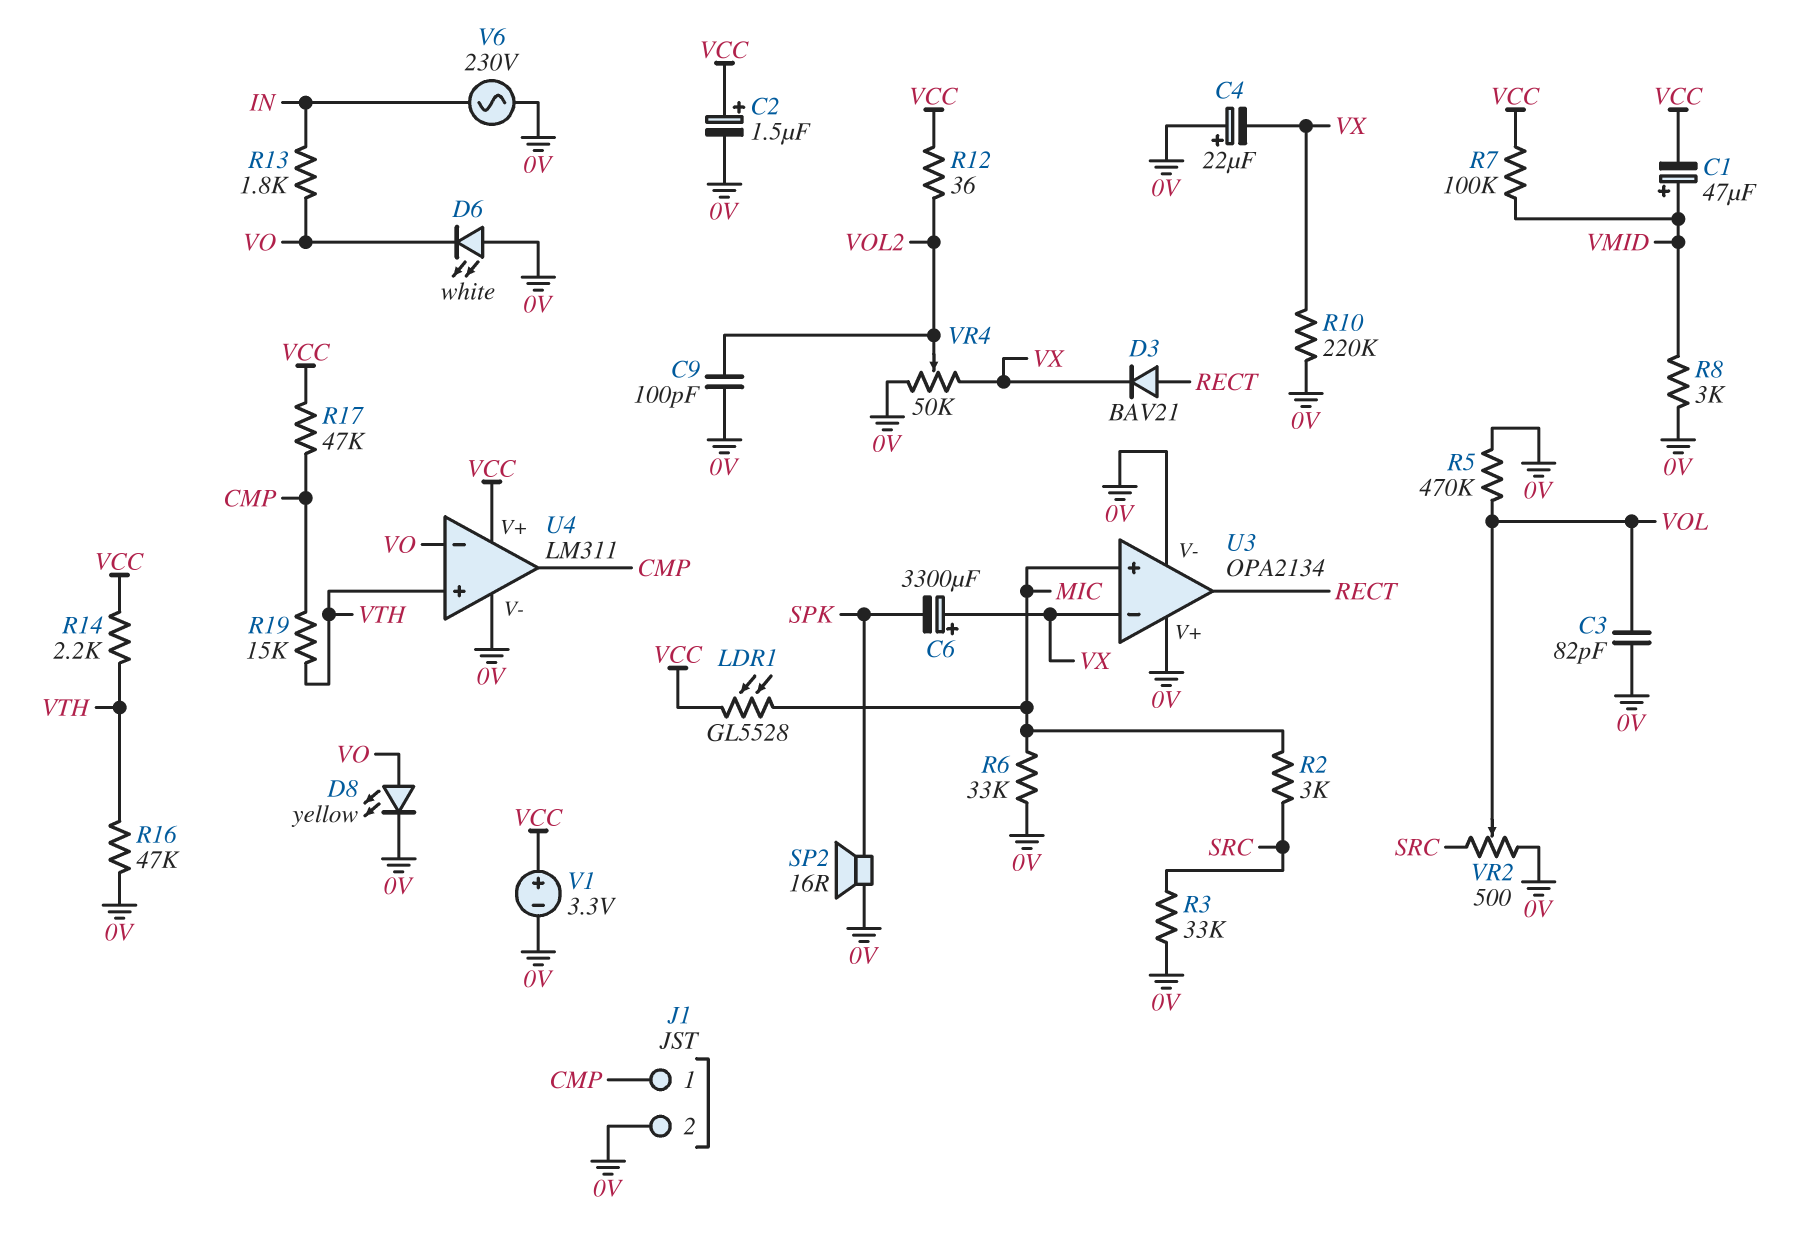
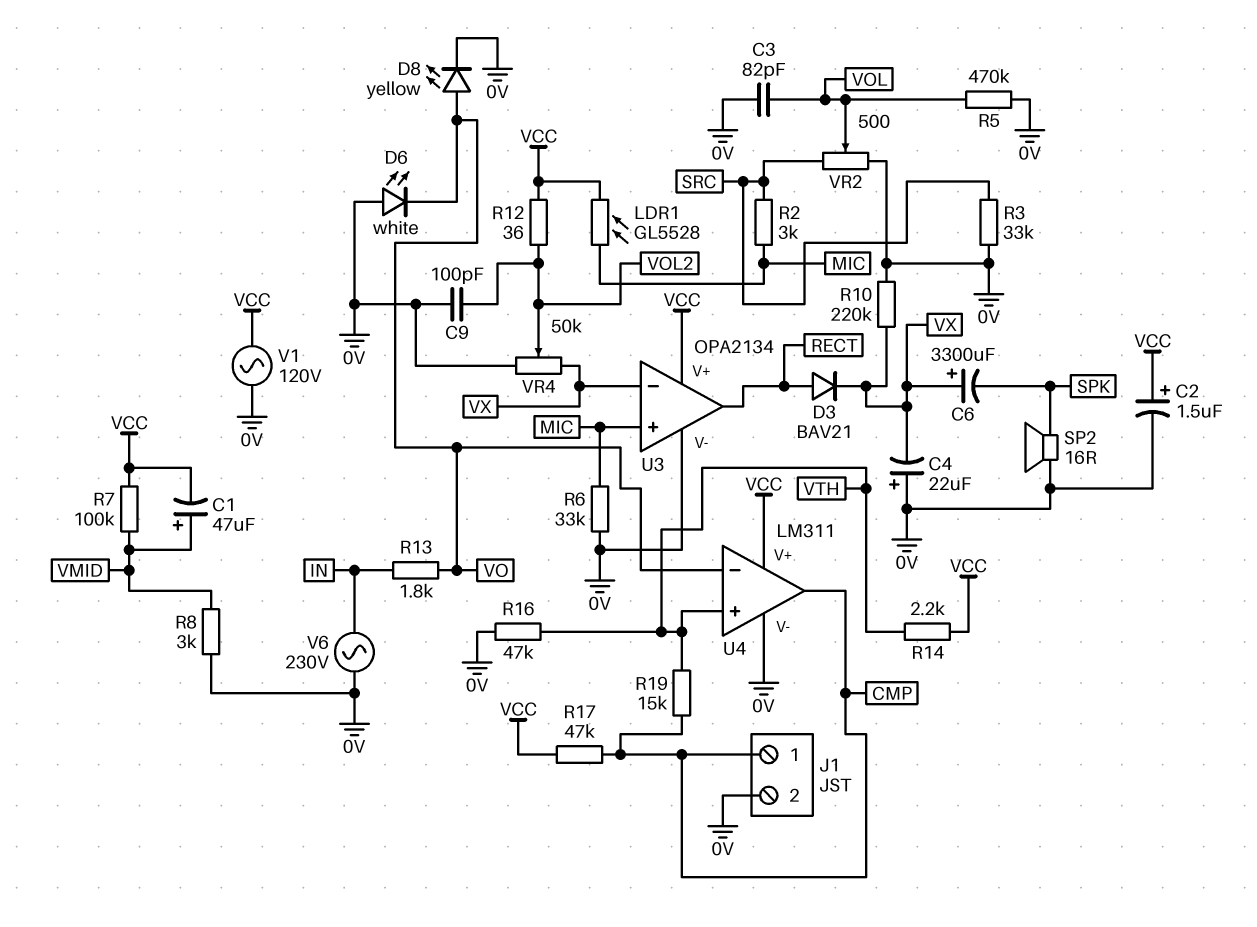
U3 pin V+: 0V -> VCC
V1: 3.3V (plus VCC, minus 0V) -> AC 120V (0V, VCC)

